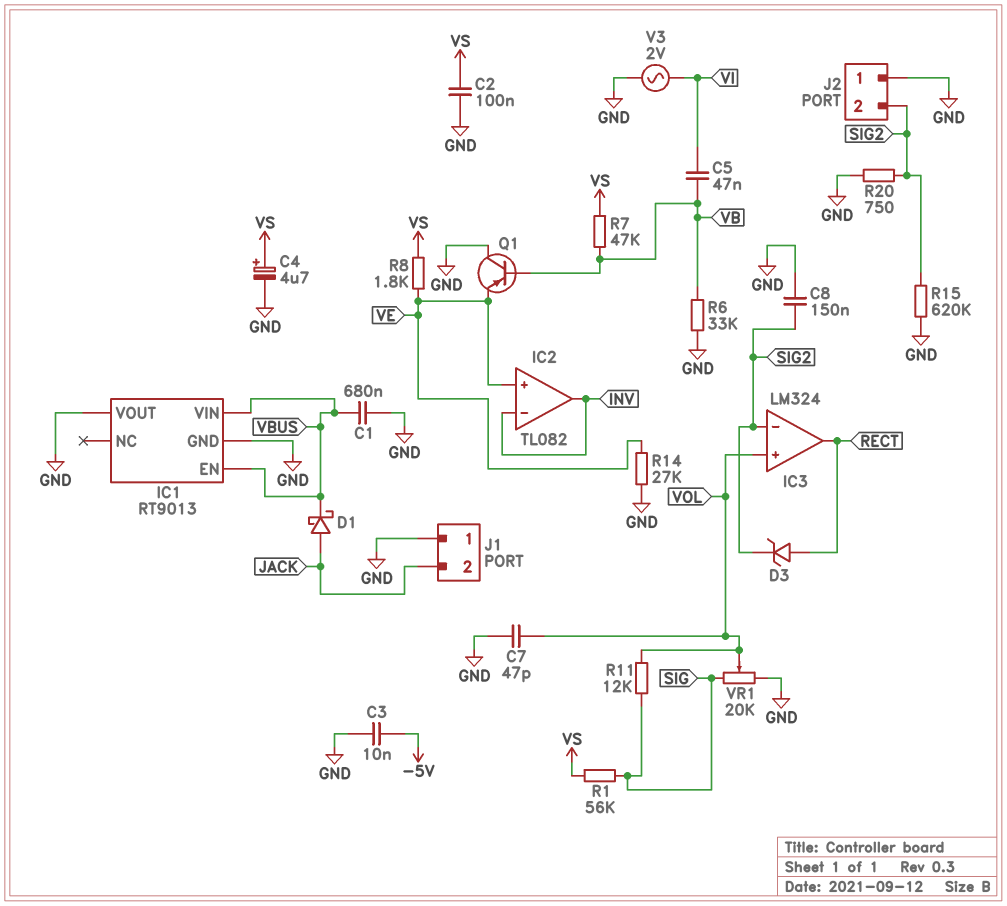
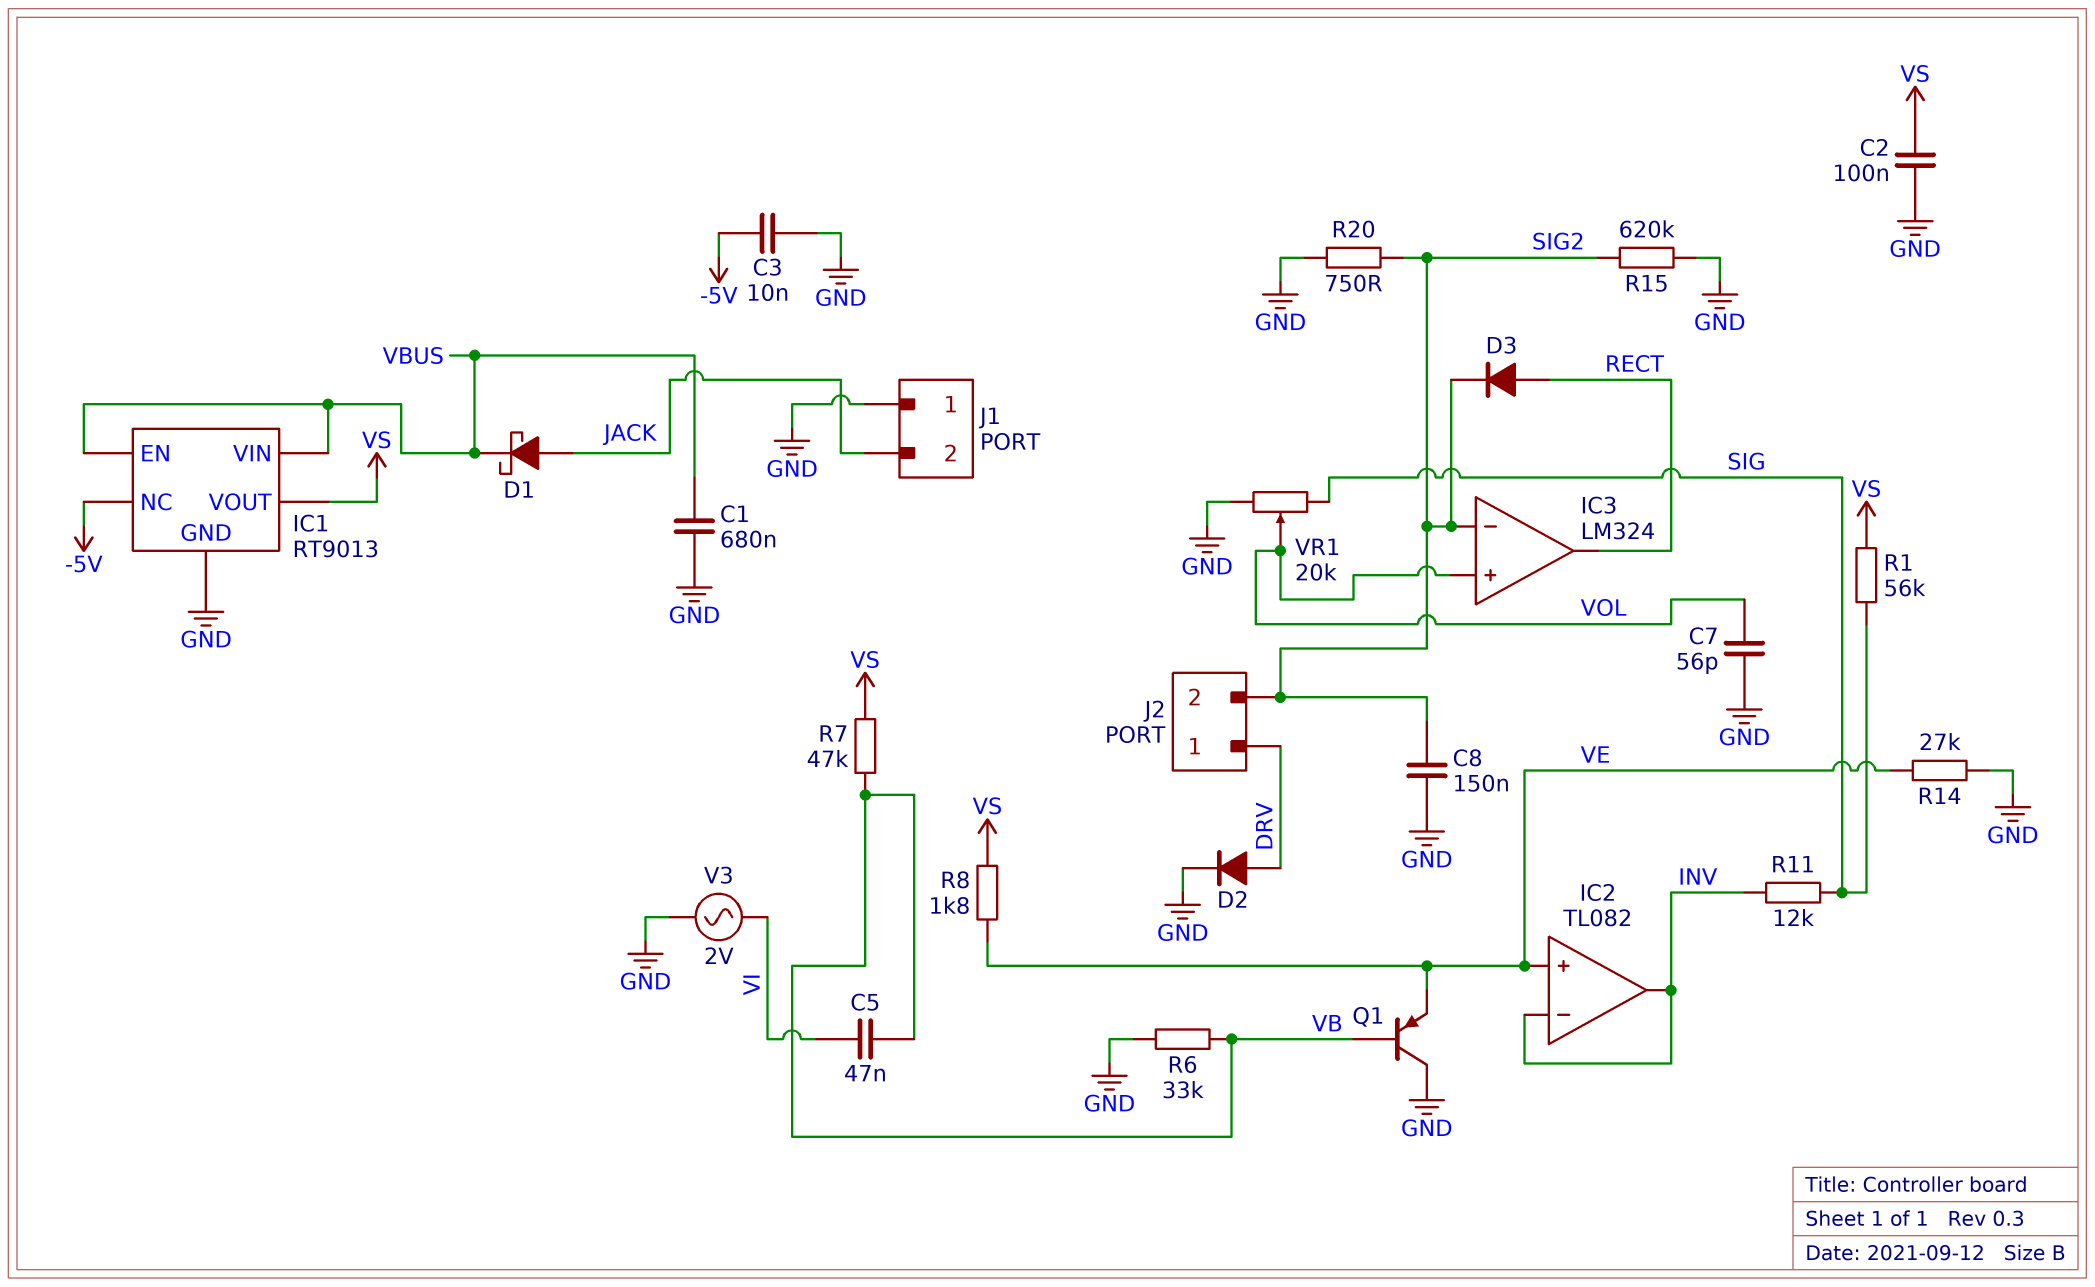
C4: 4.7uF (plus VS, minus GND) -> none
C7: 47pF (GND, VOL) -> 56pF (GND, VOL)
D2: none -> diode (A DRV, K GND)
D3: zener (A RECT, K SIG2) -> diode (A RECT, K SIG2)
IC1 pin NC: none -> -5V
IC1 pin VOUT: GND -> VS
J2 pin 1: GND -> DRV
R11: 12k (SIG, VOL) -> 12k (INV, SIG)

